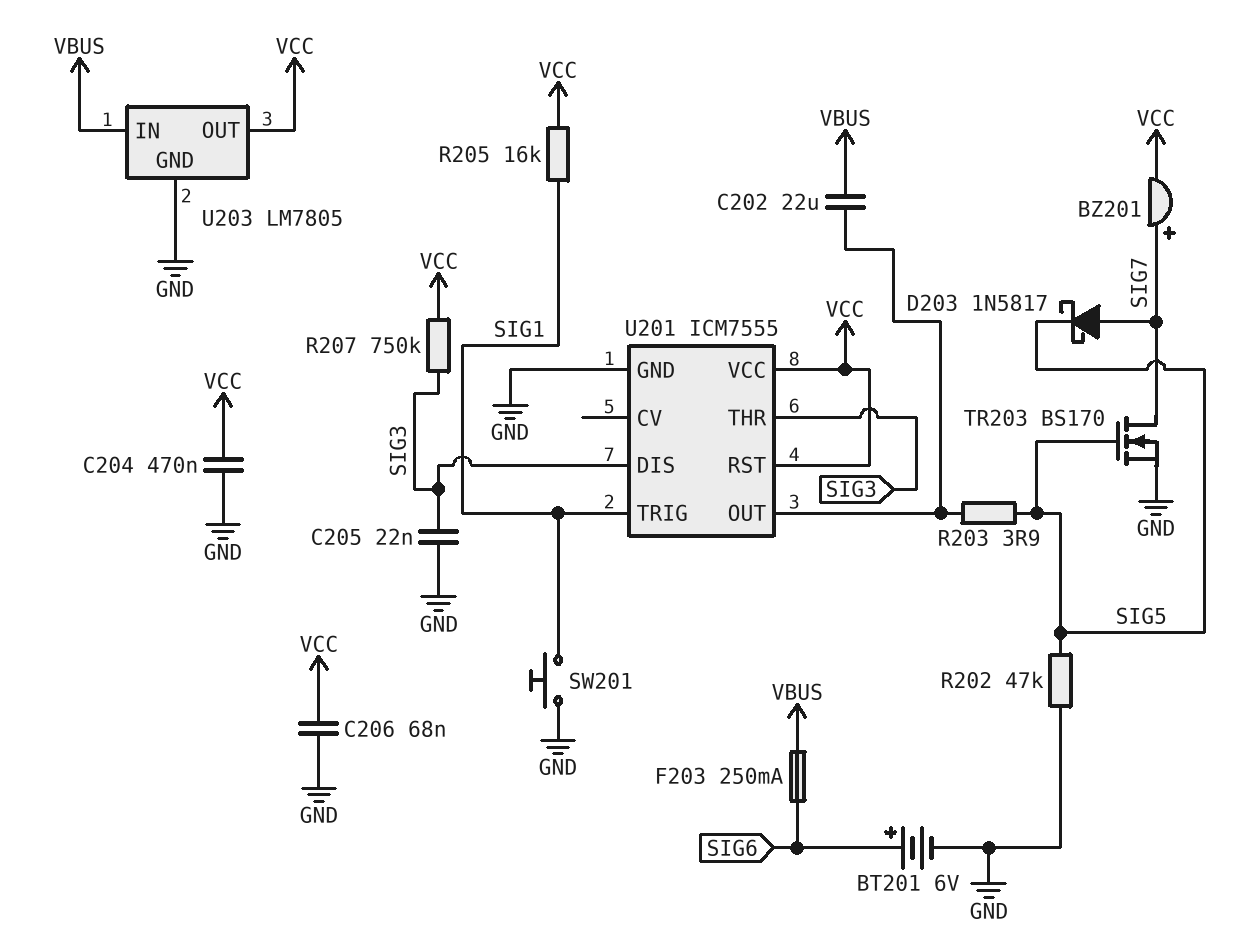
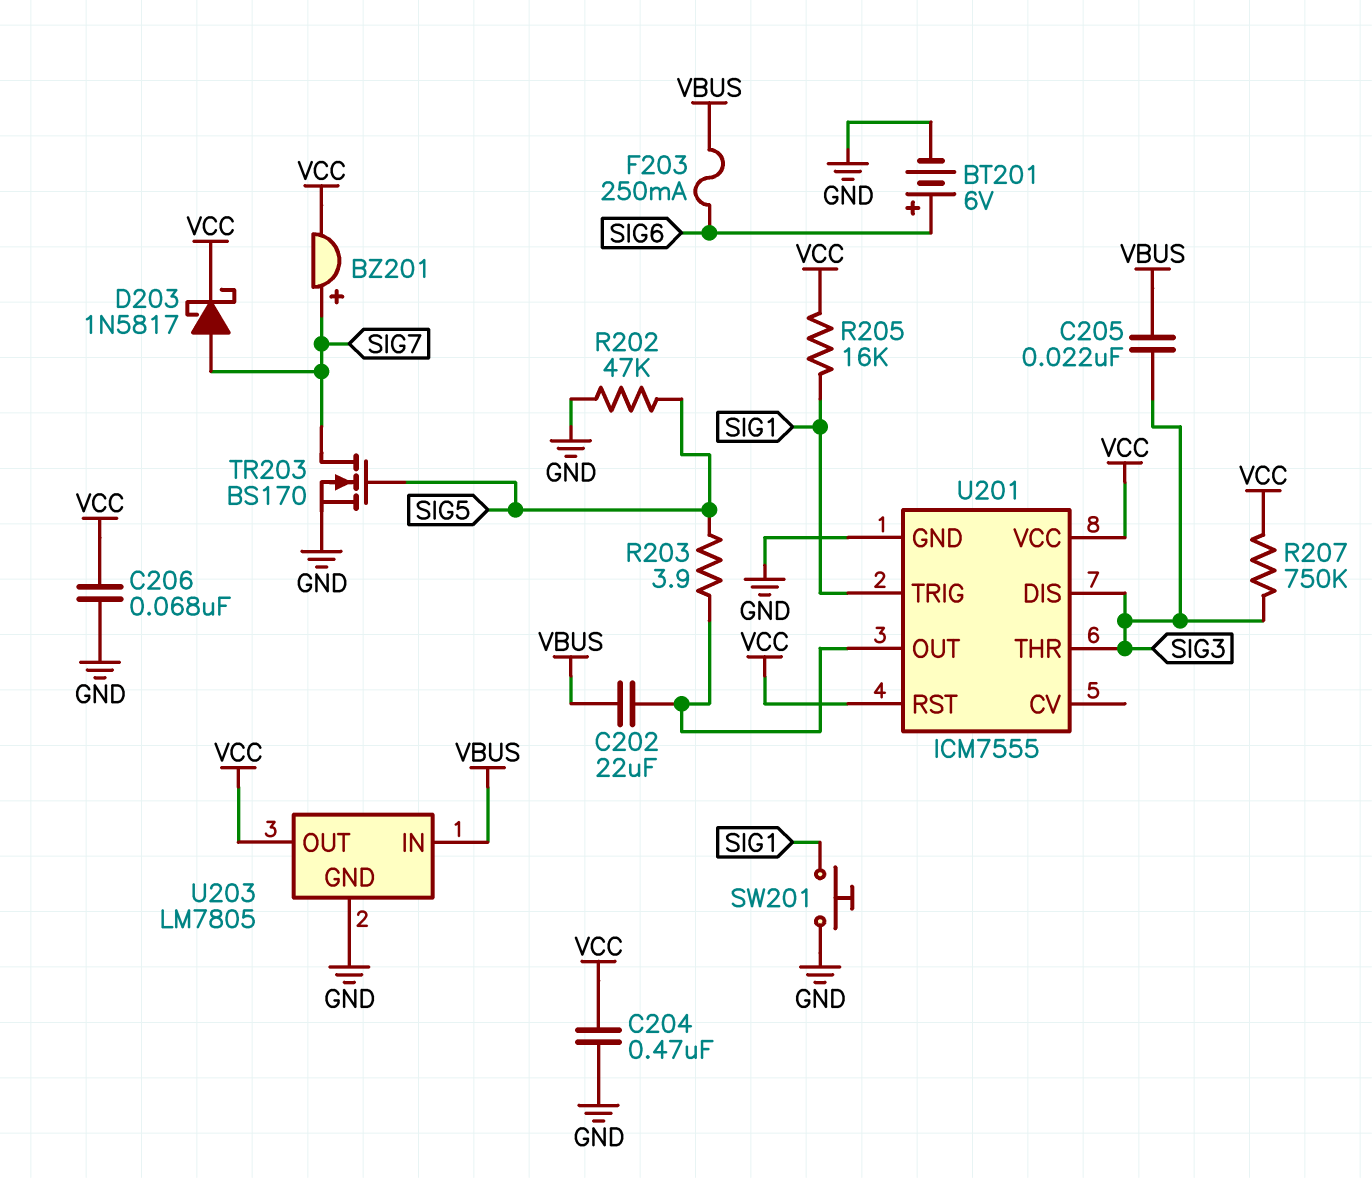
C205: 22nF (GND, SIG3) -> 22nF (SIG3, VBUS)
D203: schottky 1N5817 (A SIG7, K SIG5) -> schottky 1N5817 (A SIG7, K VCC)

